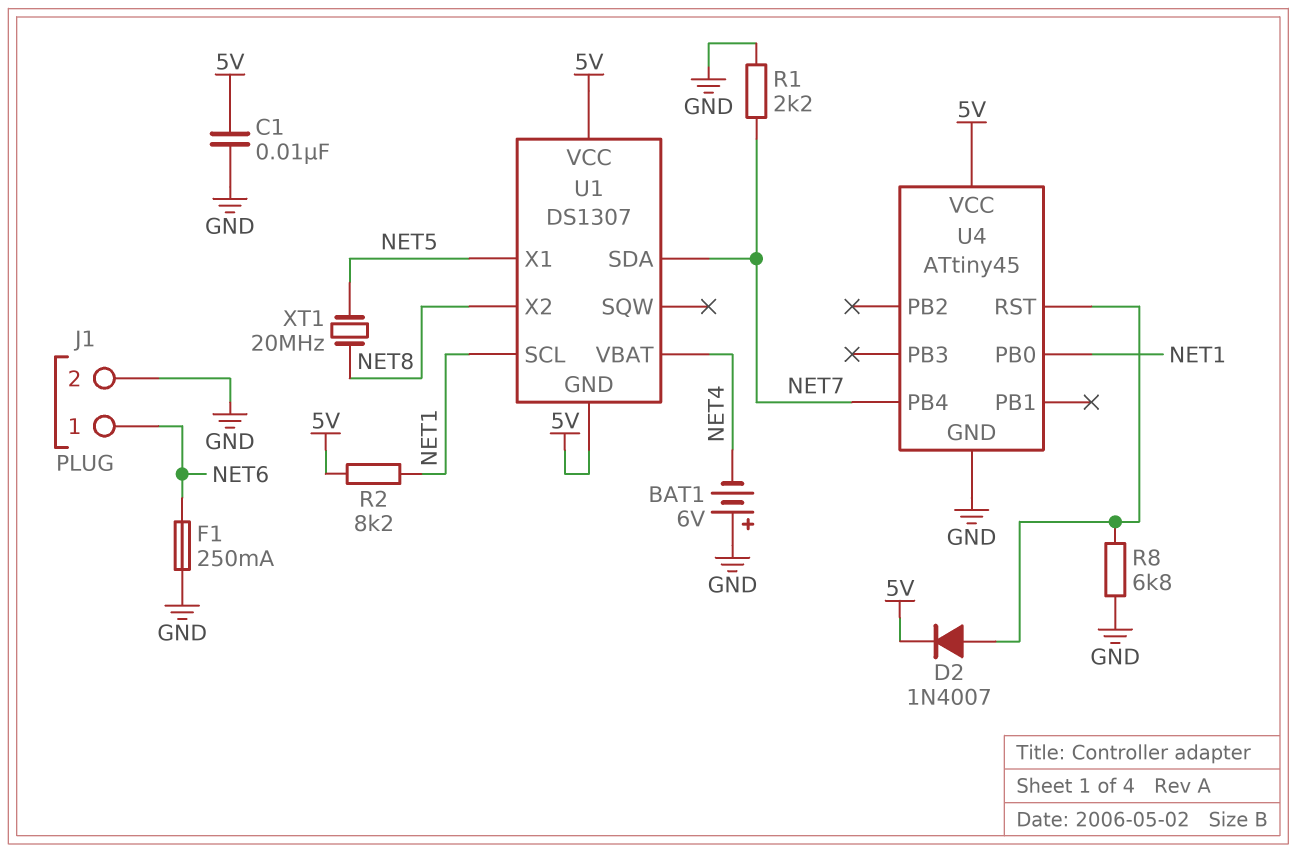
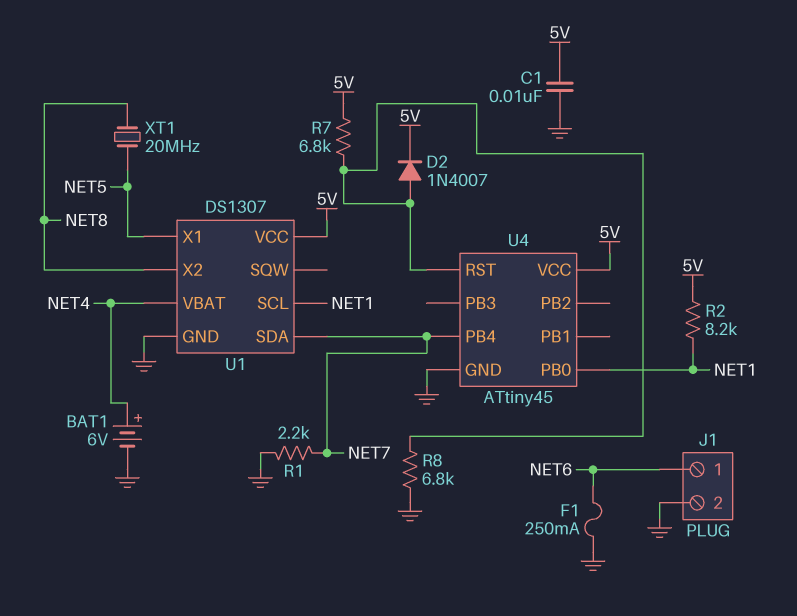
BAT1: 6V (plus GND, minus NET4) -> 6V (plus NET4, minus GND)
R7: none -> 6.8k (5V, U4/RST)
U1 pin GND: 5V -> GND

